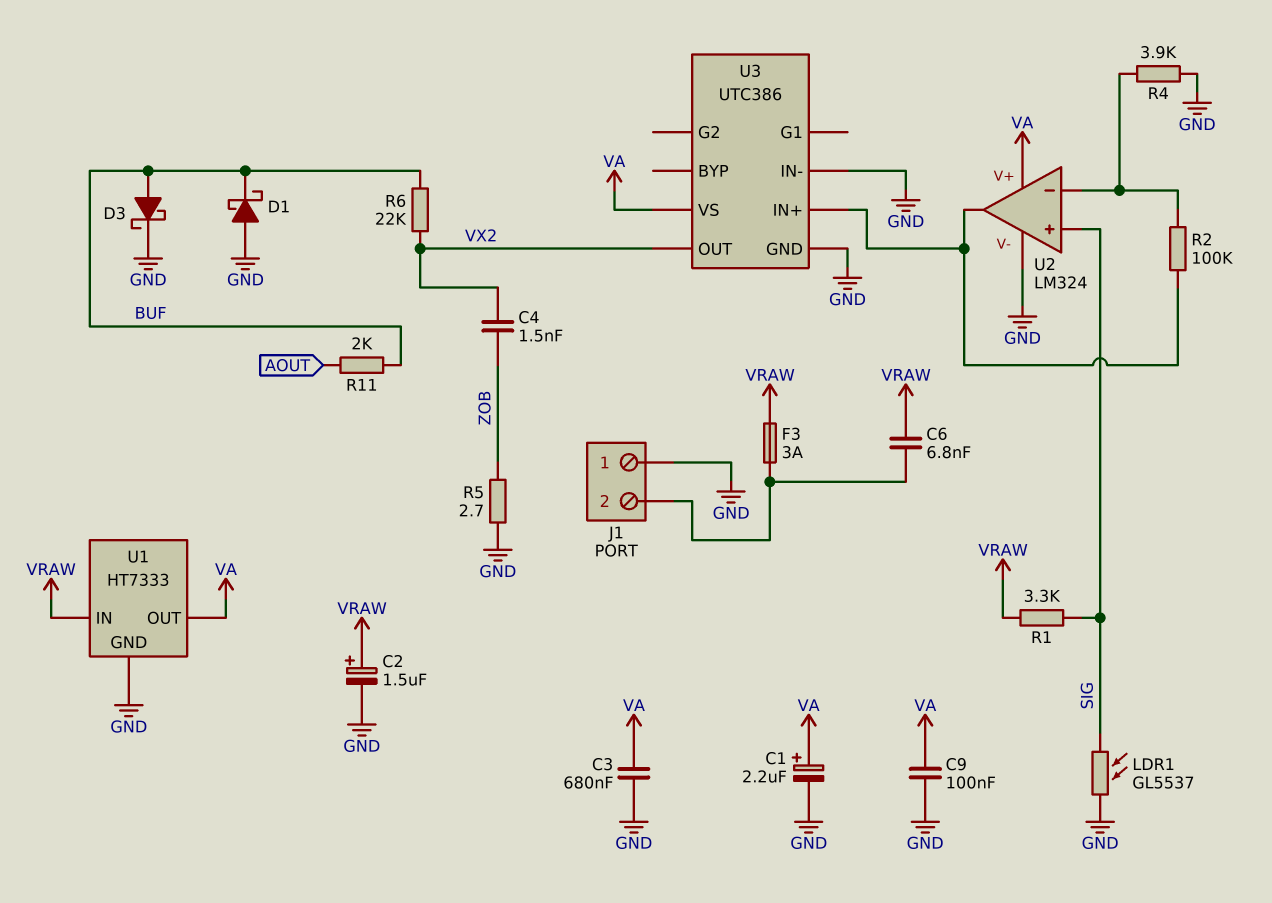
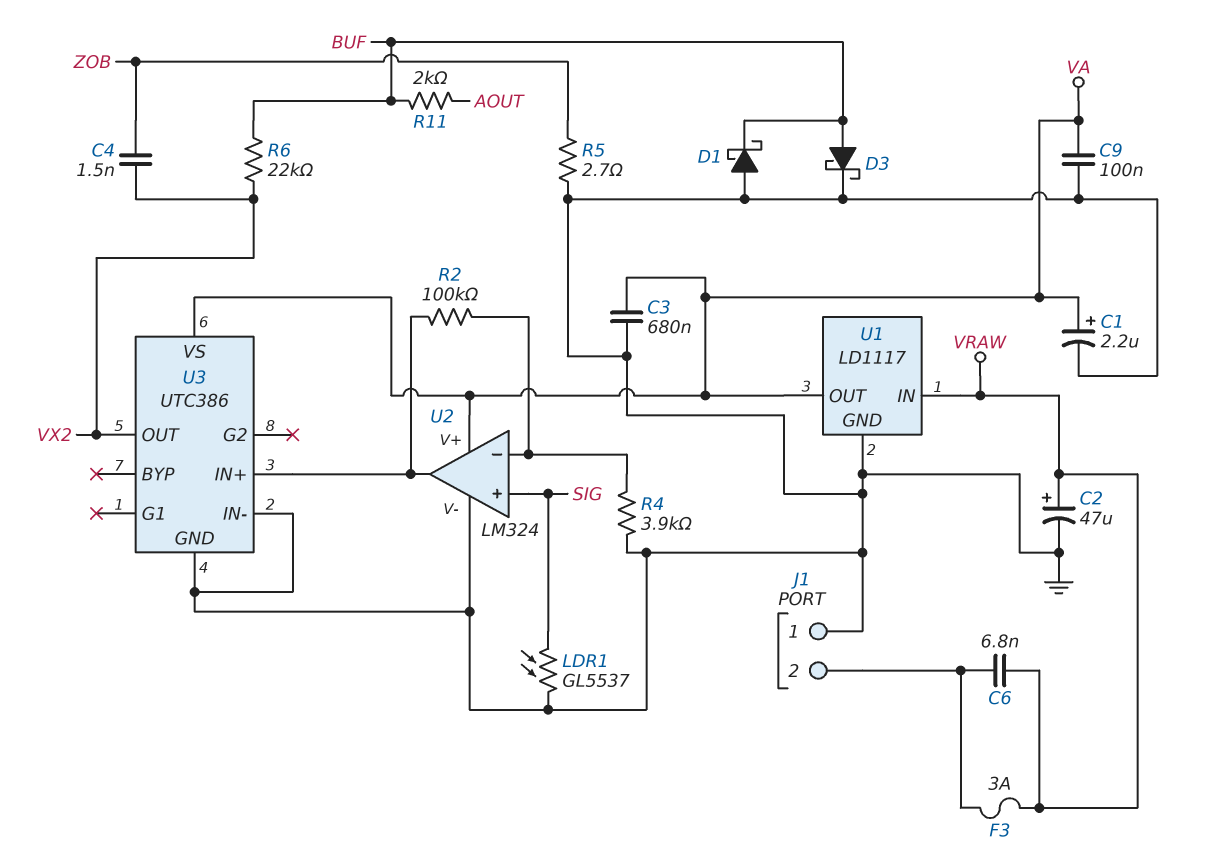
C2: 1.5uF (plus VRAW, minus GND) -> 47uF (plus VRAW, minus GND)
R1: 3.3k (SIG, VRAW) -> none
U1: HT7333 -> LD1117

